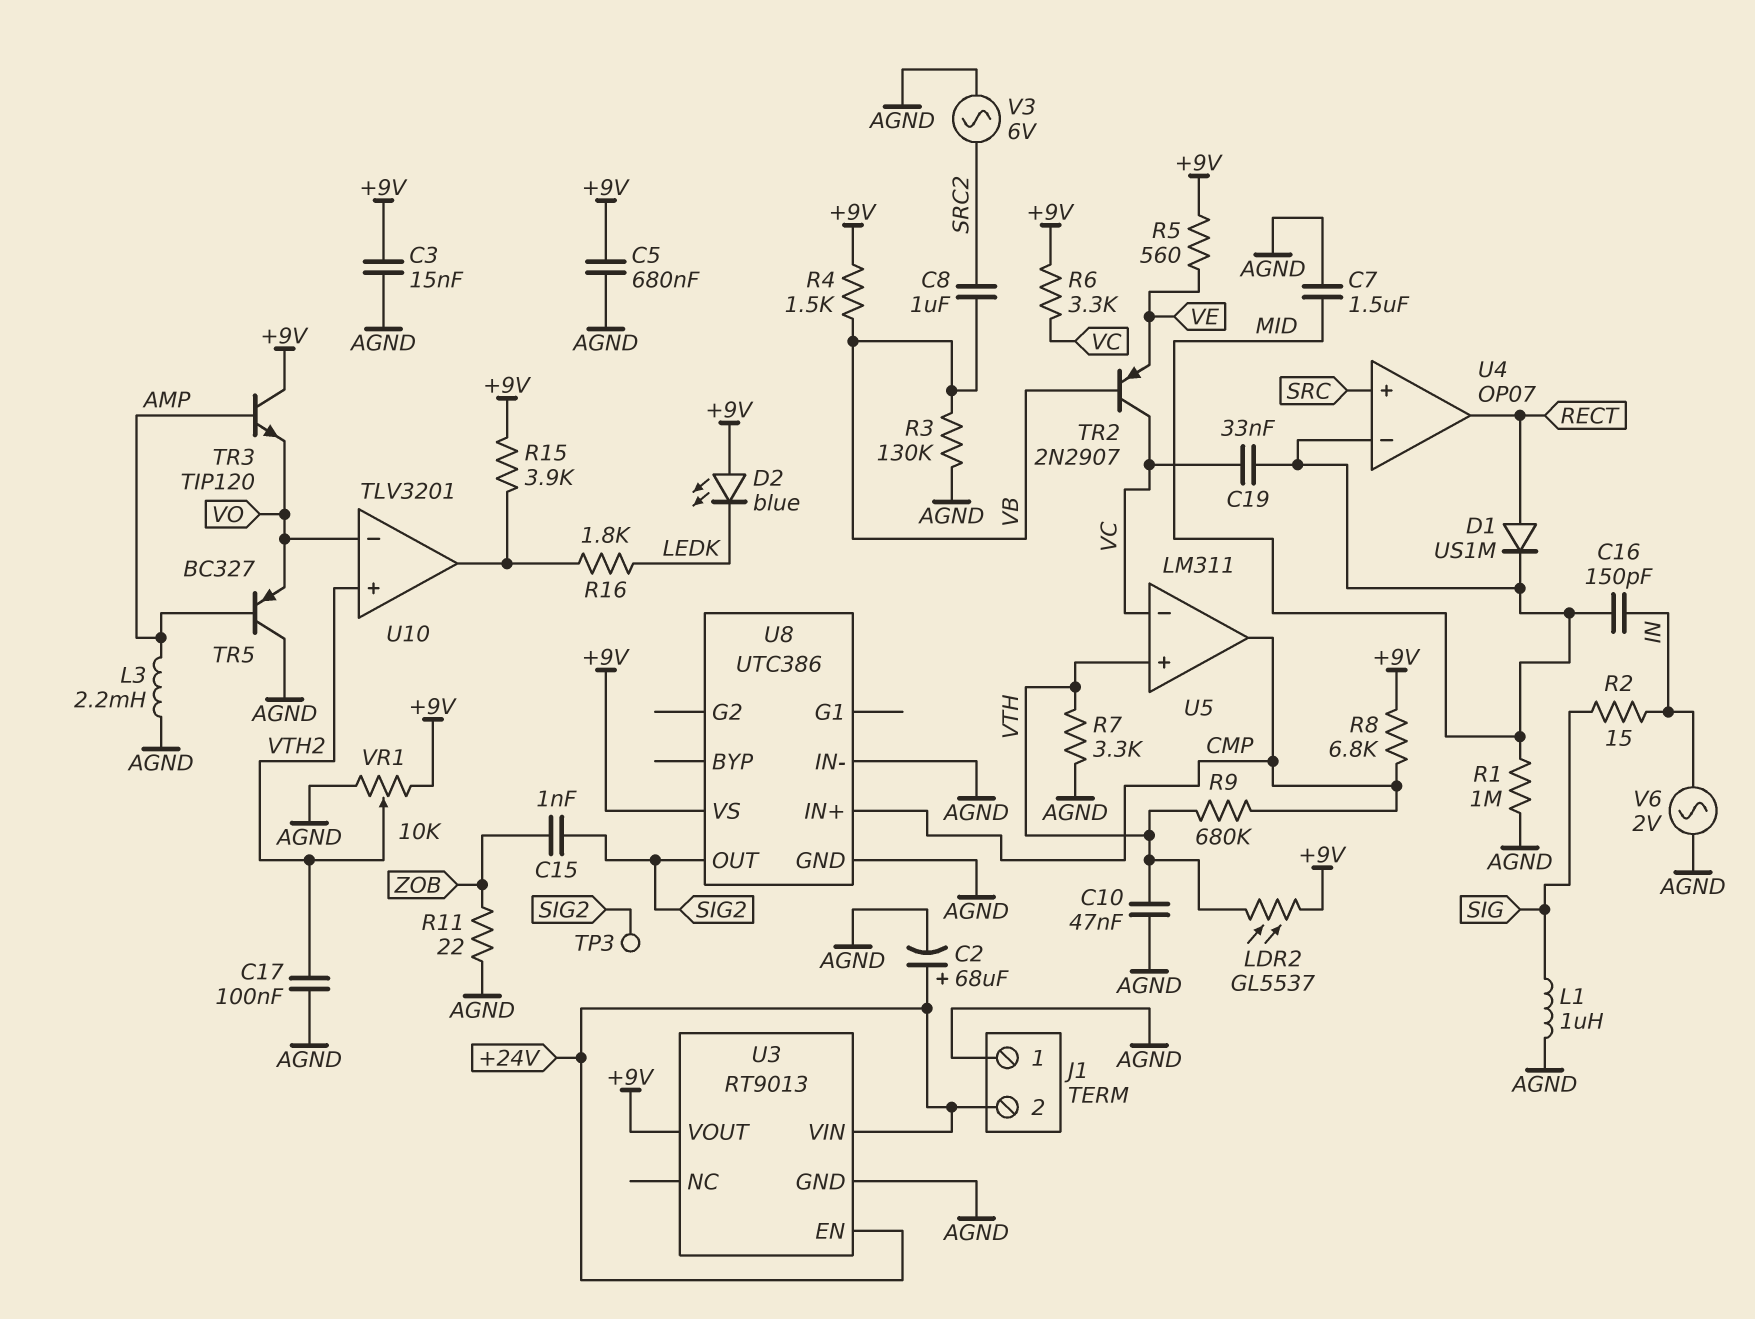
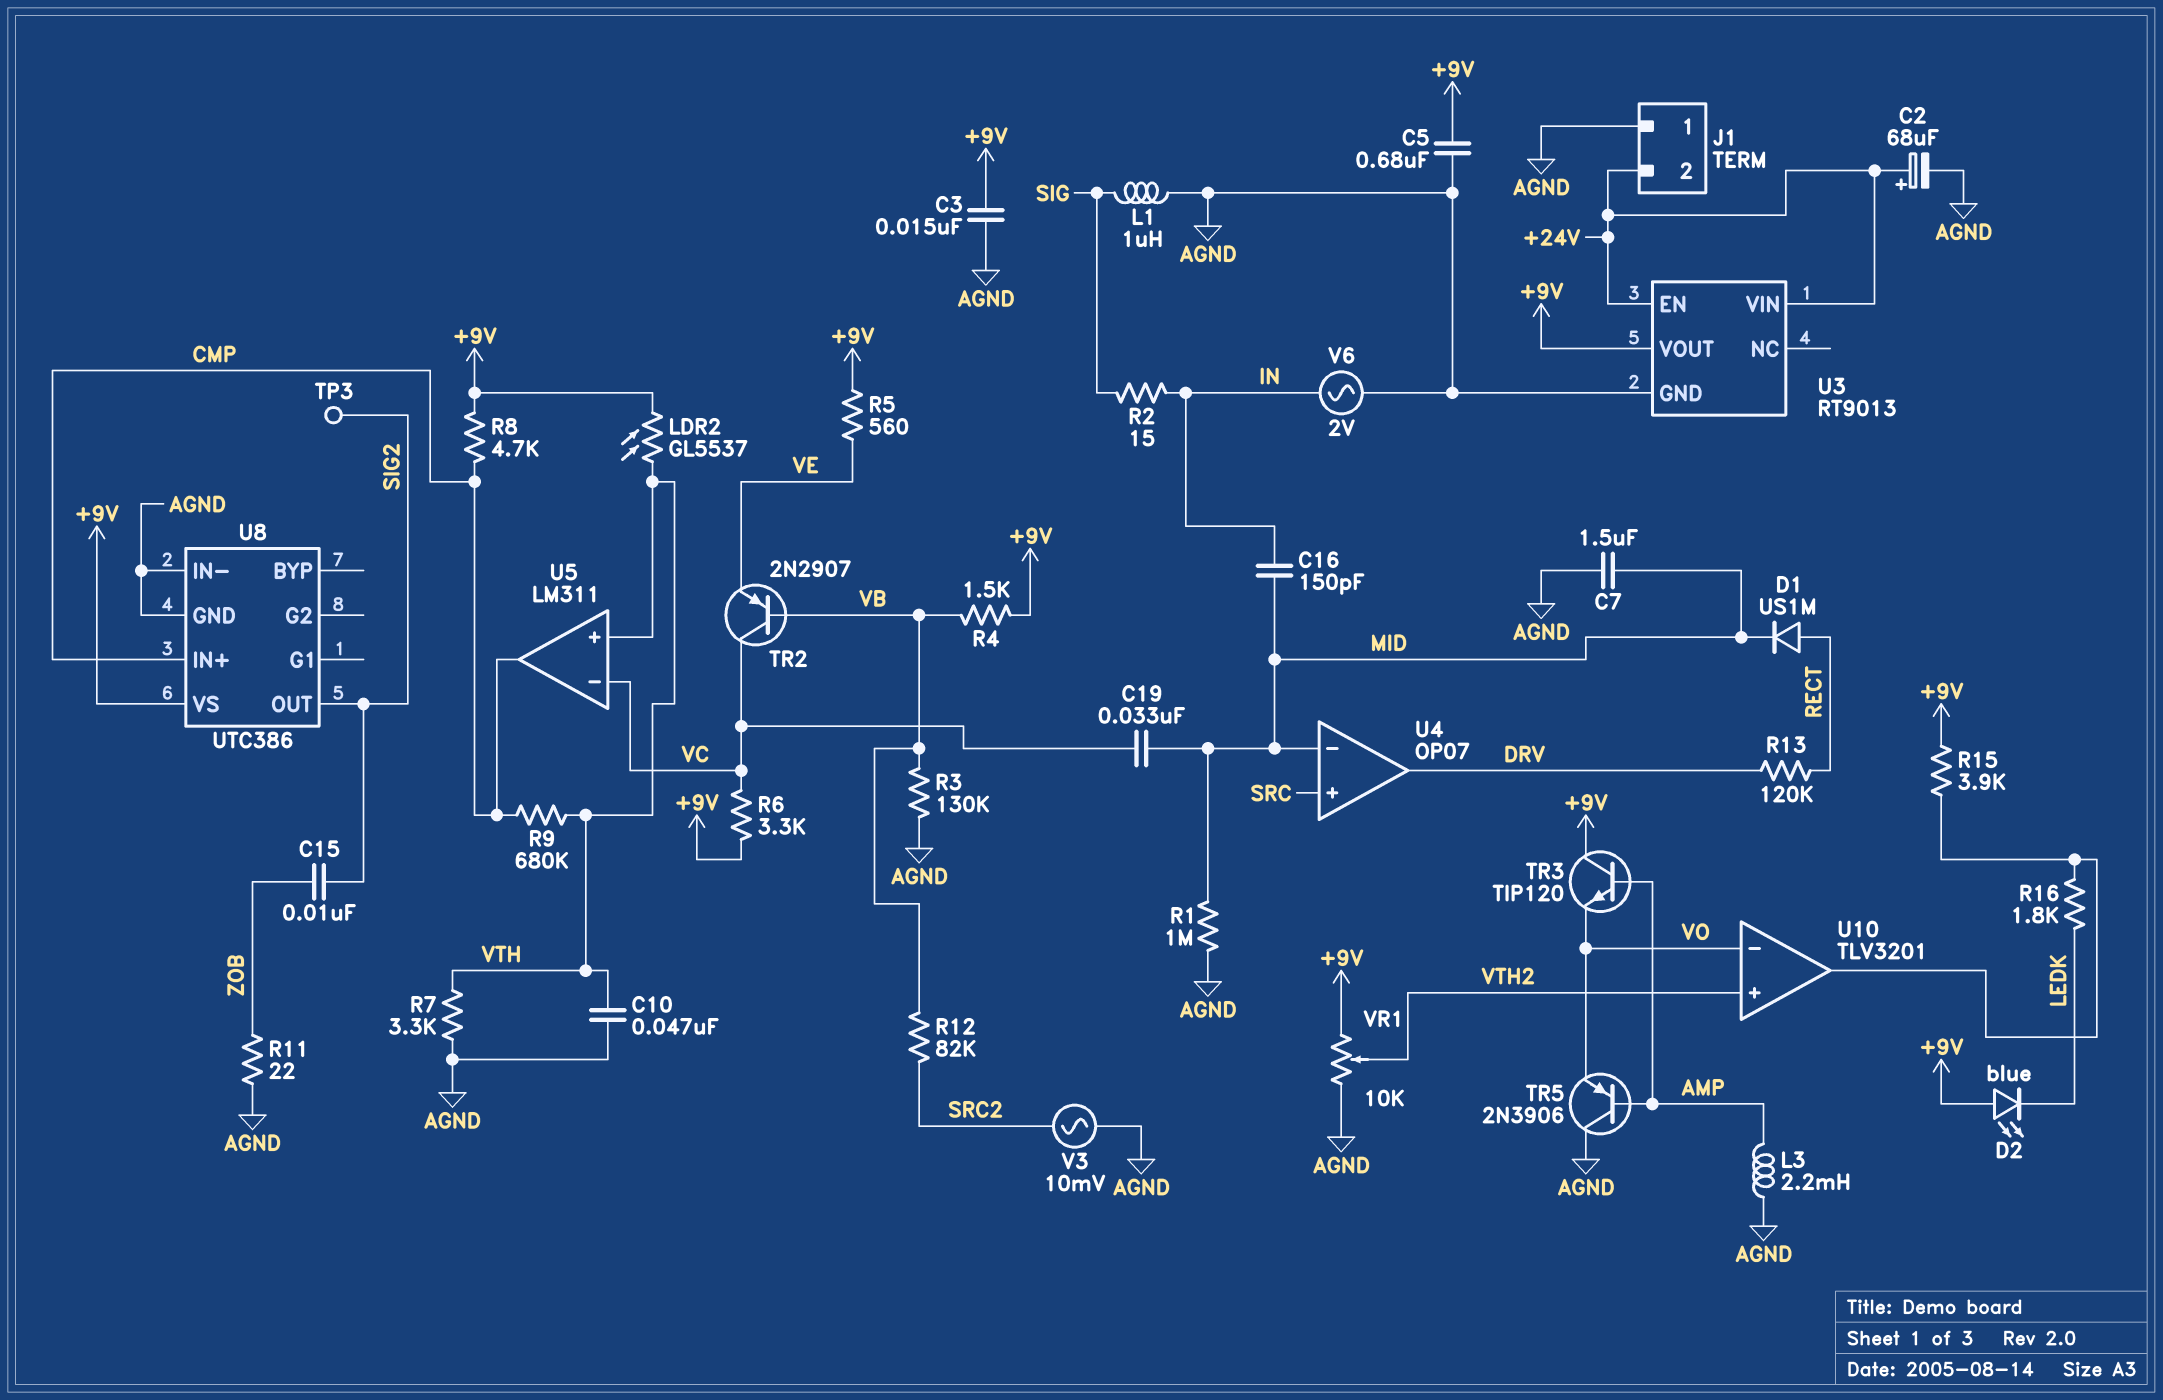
C8: 1uF (SRC2, VB) -> none
C15: 1nF (SIG2, ZOB) -> 10nF (SIG2, ZOB)
C17: 100nF (AGND, VTH2) -> none
R8: 6.8k (+9V, CMP) -> 4.7k (+9V, CMP)
R12: none -> 82k (SRC2, VB)
R13: none -> 120k (DRV, RECT)
TR5: PNP BC327 (B AMP, C AGND, E VO) -> PNP 2N3906 (B AMP, C AGND, E VO)
U4 pin out: RECT -> DRV
V3: AC 6V (AGND, SRC2) -> AC 10mV (AGND, SRC2)

